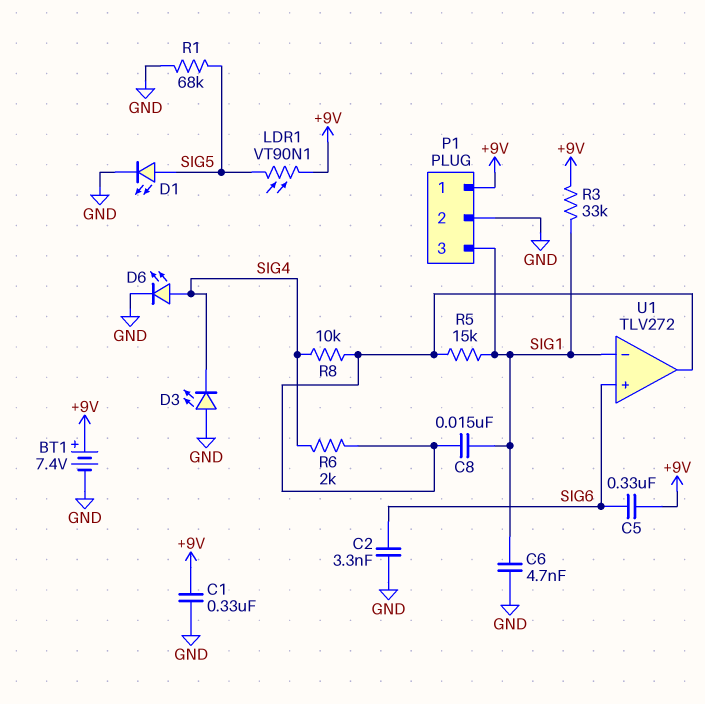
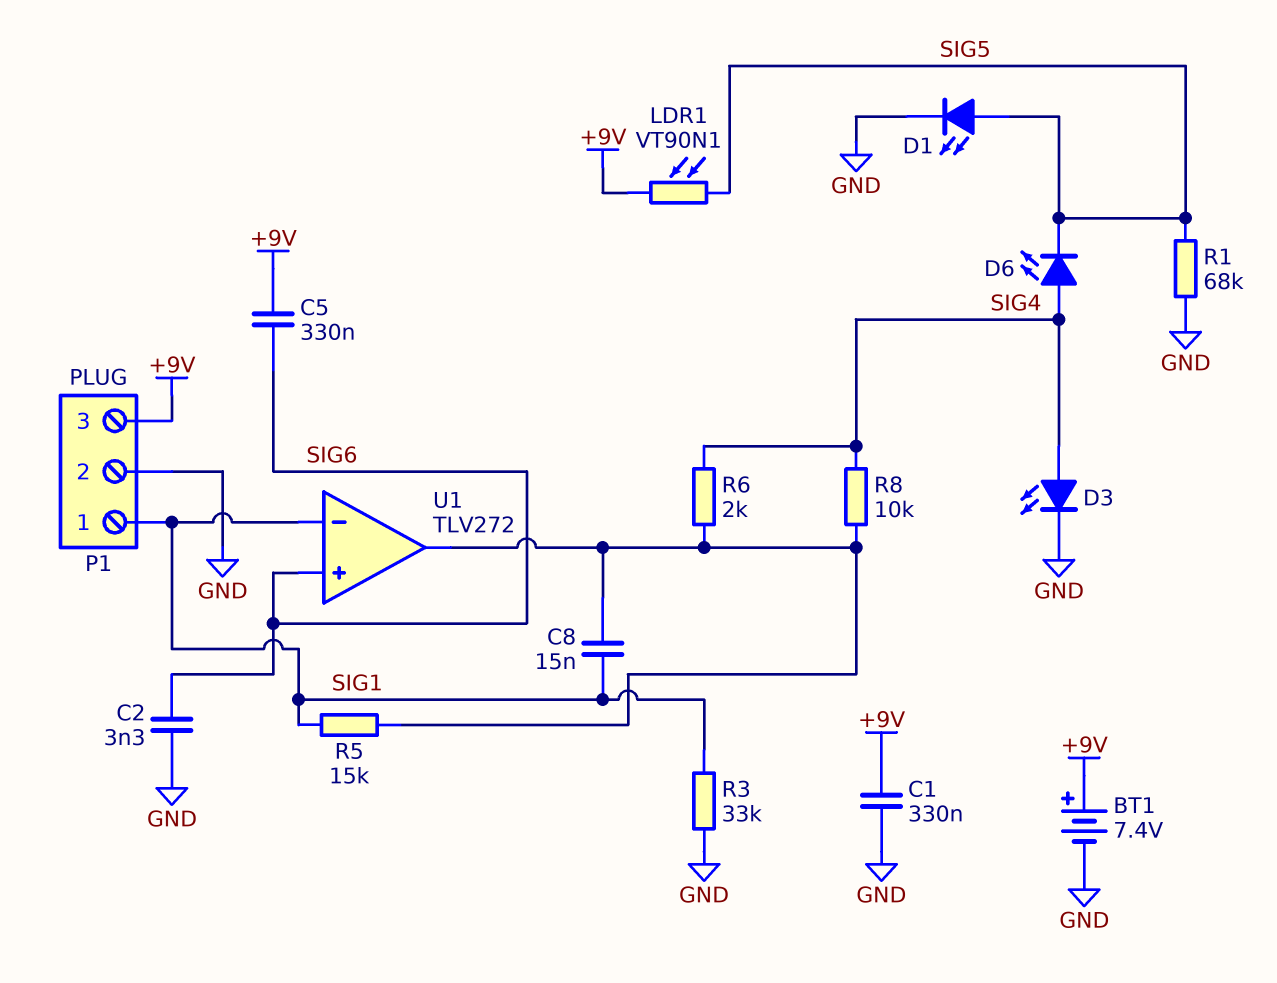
C6: 4.7nF (GND, SIG1) -> none
D3: LED (A GND, K SIG4) -> LED (A SIG4, K GND)
D6: LED (A SIG4, K GND) -> LED (A SIG4, K SIG5)
P1 pin 1: +9V -> SIG1
P1 pin 3: SIG1 -> +9V
R3: 33k (+9V, SIG1) -> 33k (GND, SIG1)

